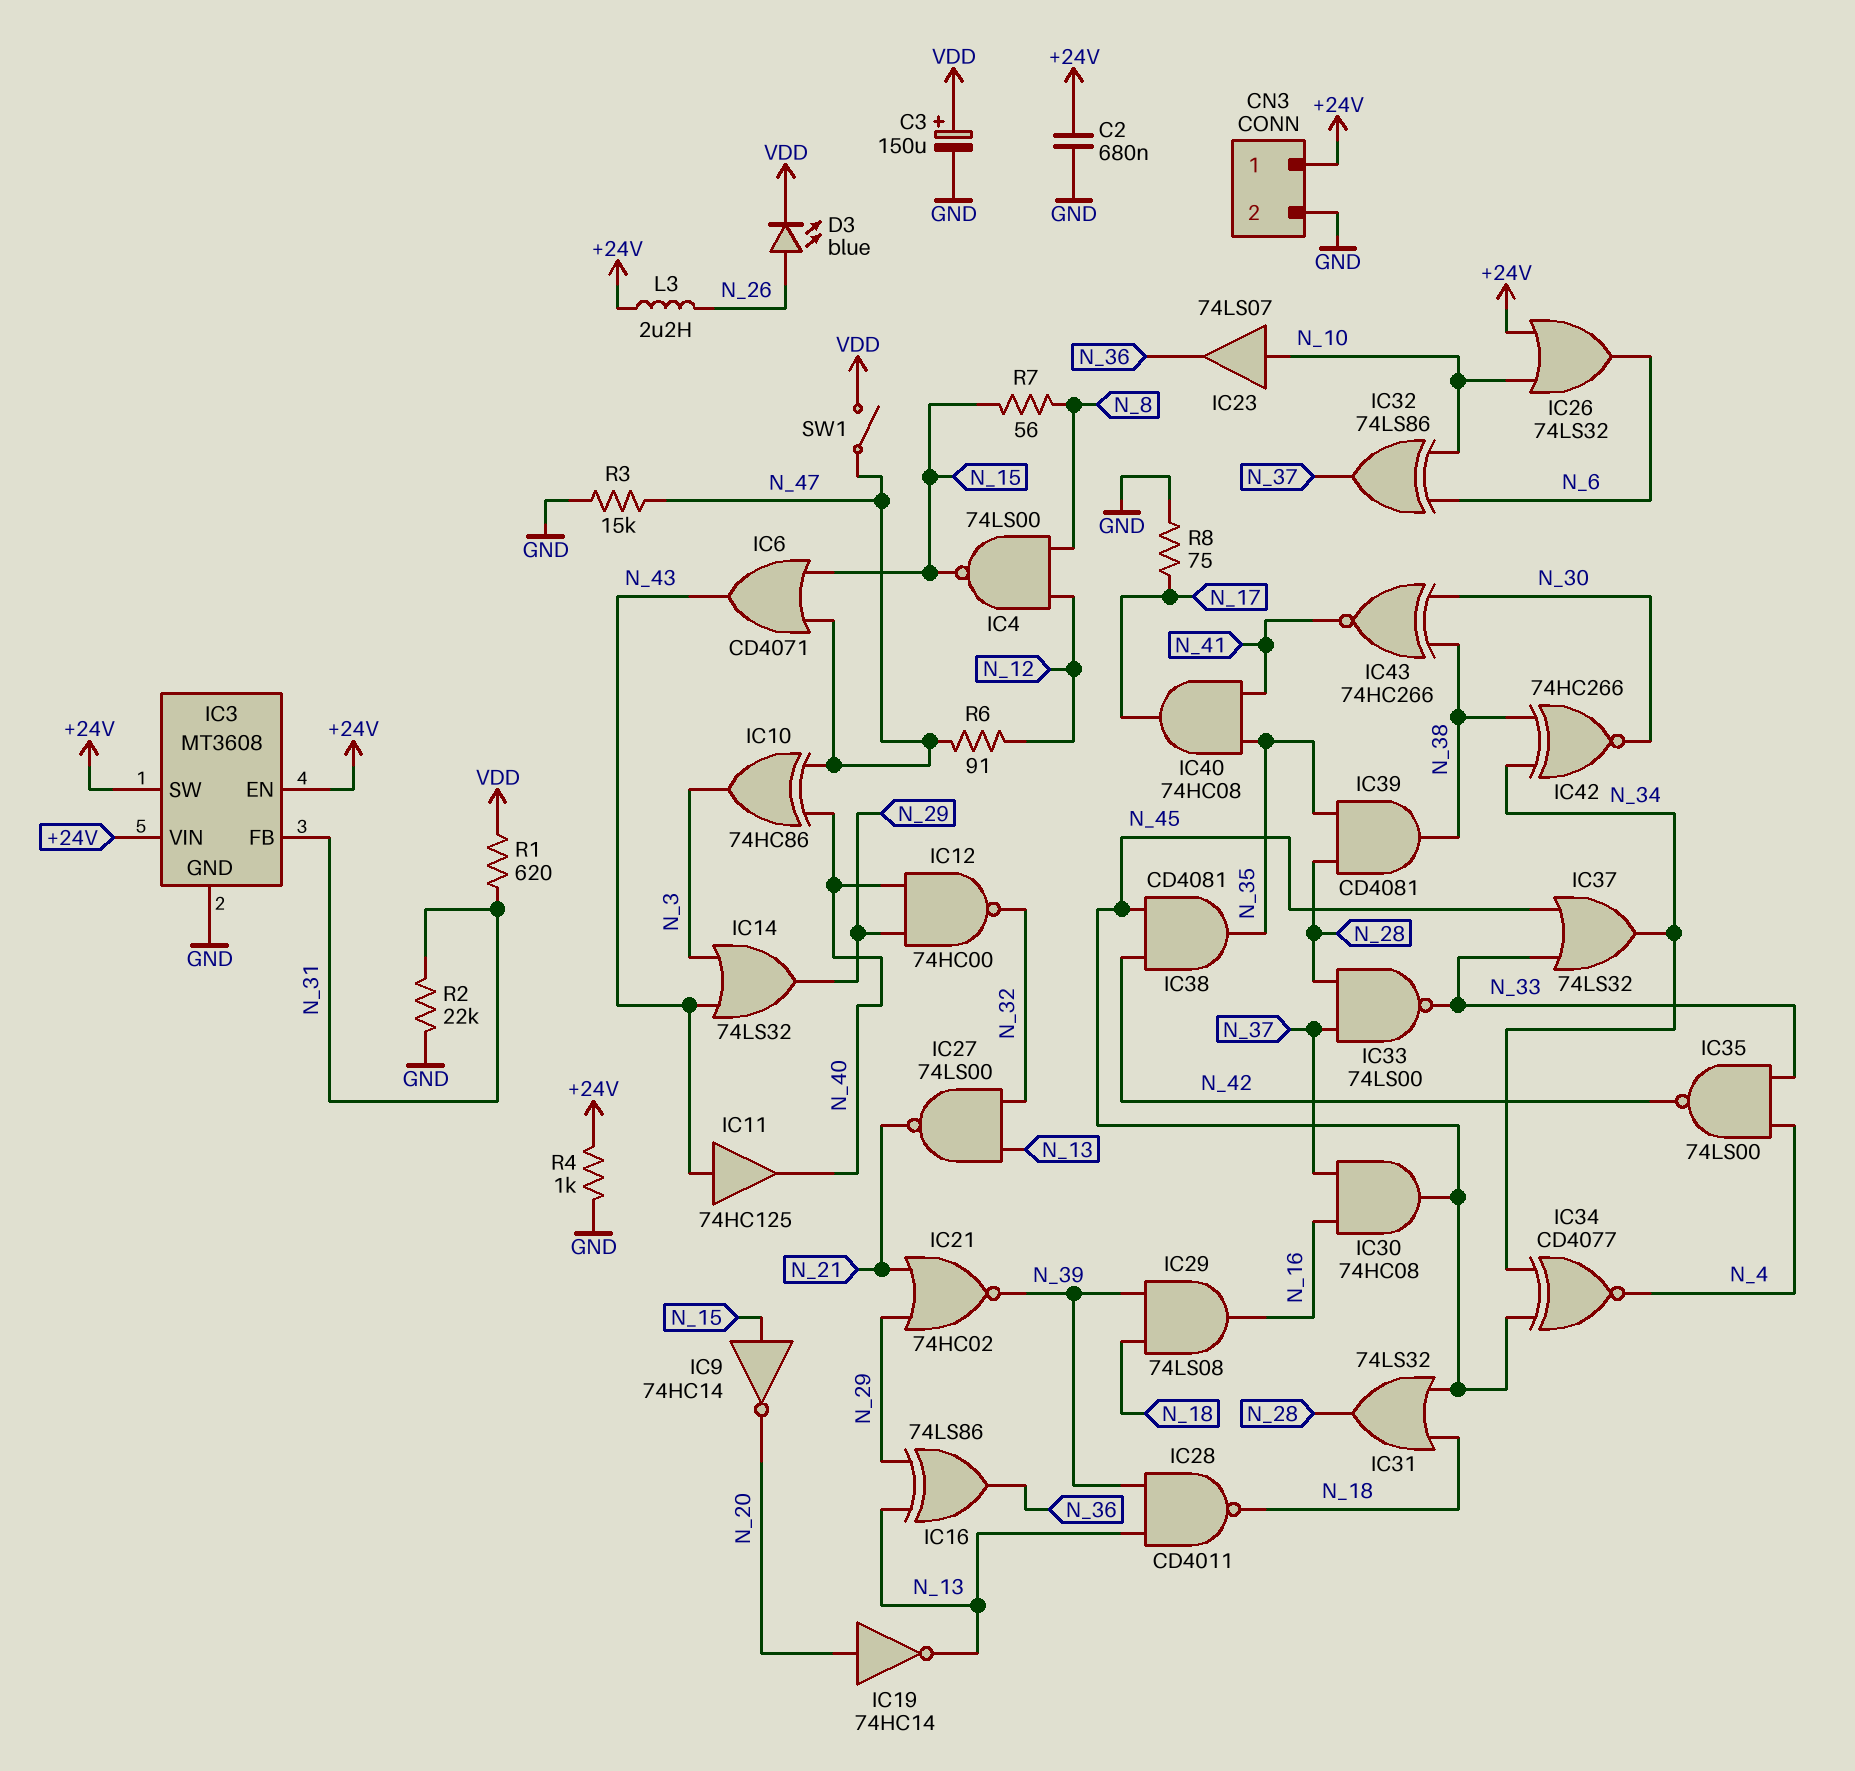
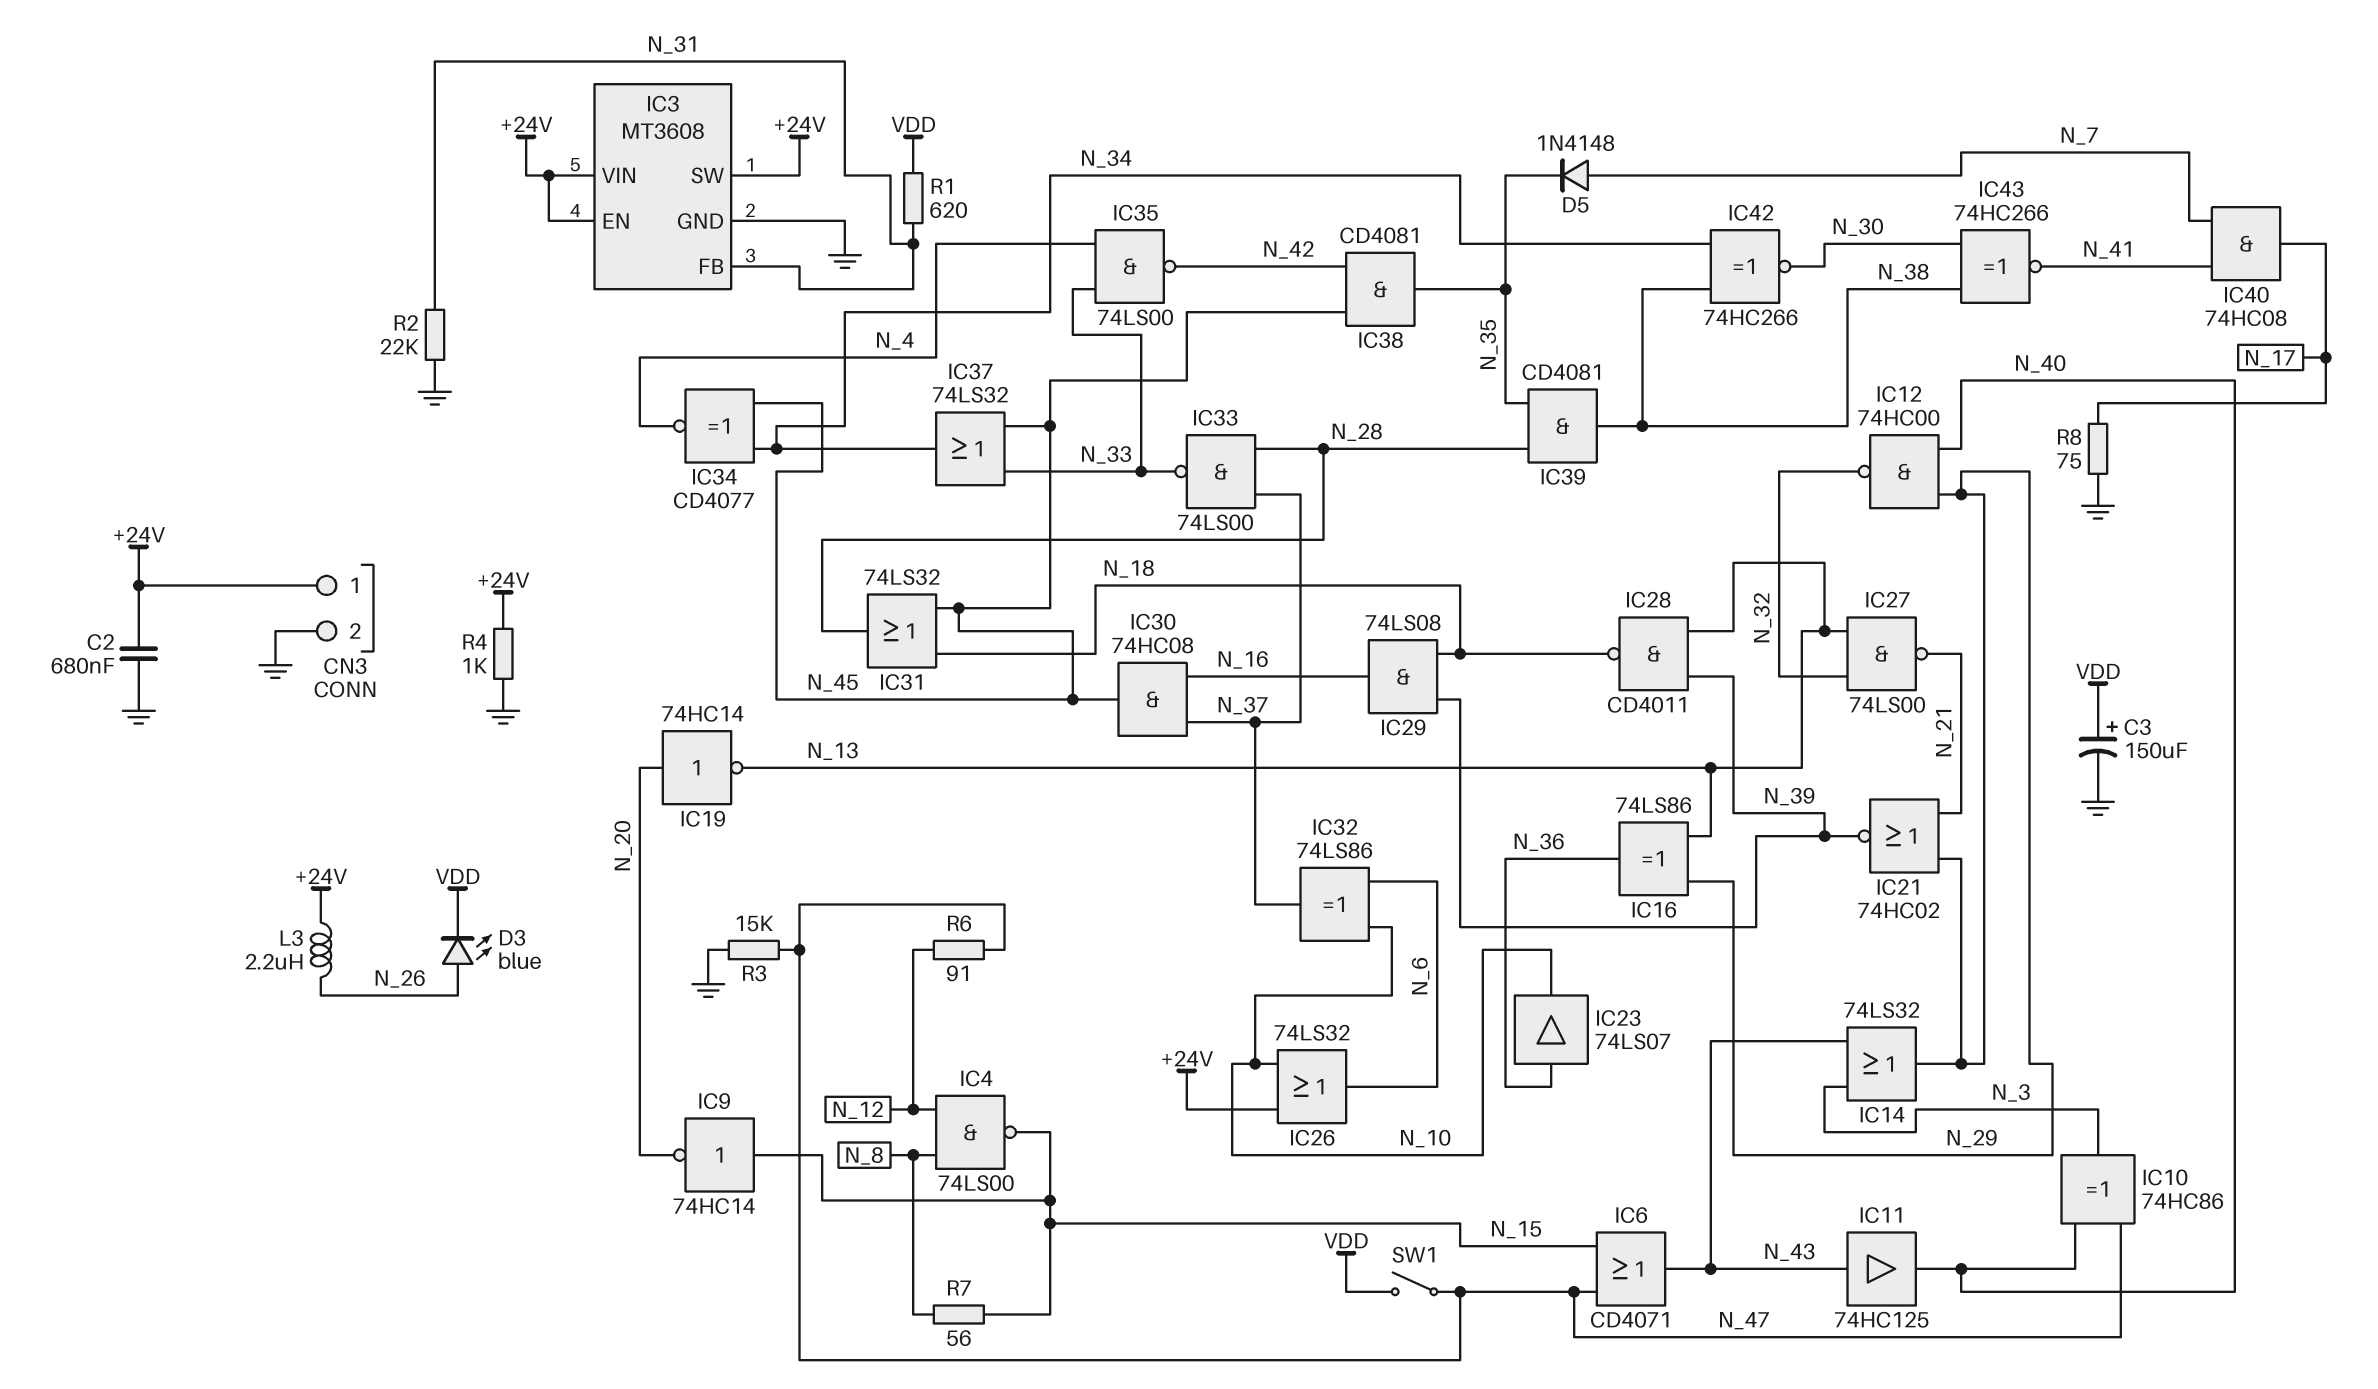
D5: none -> diode 1N4148 (A N_7, K N_35)
IC23: buffer 74LS07 (in N_10, out N_36) -> buffer 74LS07 (in N_36, out N_10)
IC40: AND 74HC08 (in N_35, in N_41, out N_17) -> AND 74HC08 (in N_7, in N_41, out N_17)

